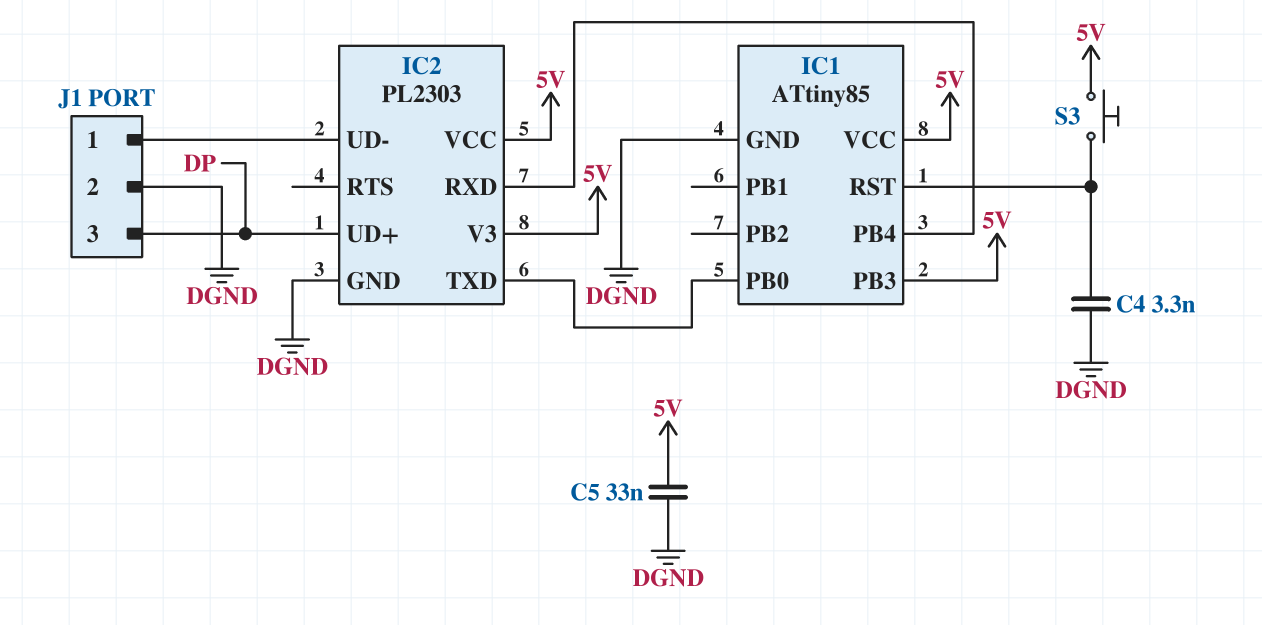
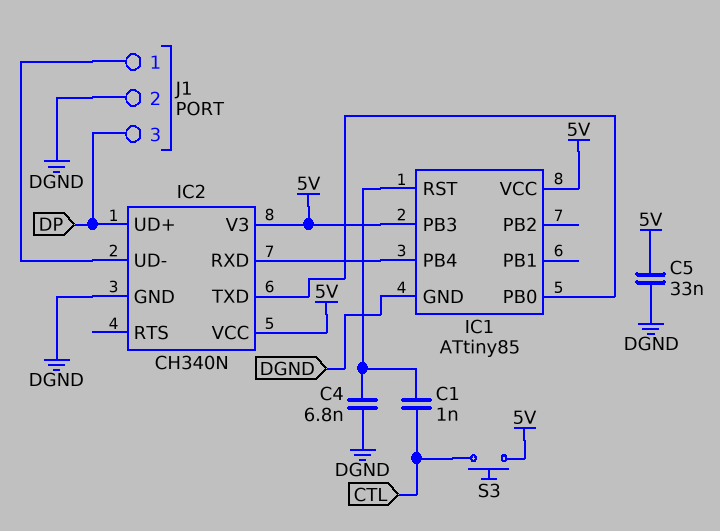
C1: none -> 1nF (CTL, IC1/RST)
C4: 3.3nF (DGND, IC1/RST) -> 6.8nF (DGND, IC1/RST)
IC2: PL2303 -> CH340N
S3: button (5V, IC1/RST) -> button (5V, CTL)

